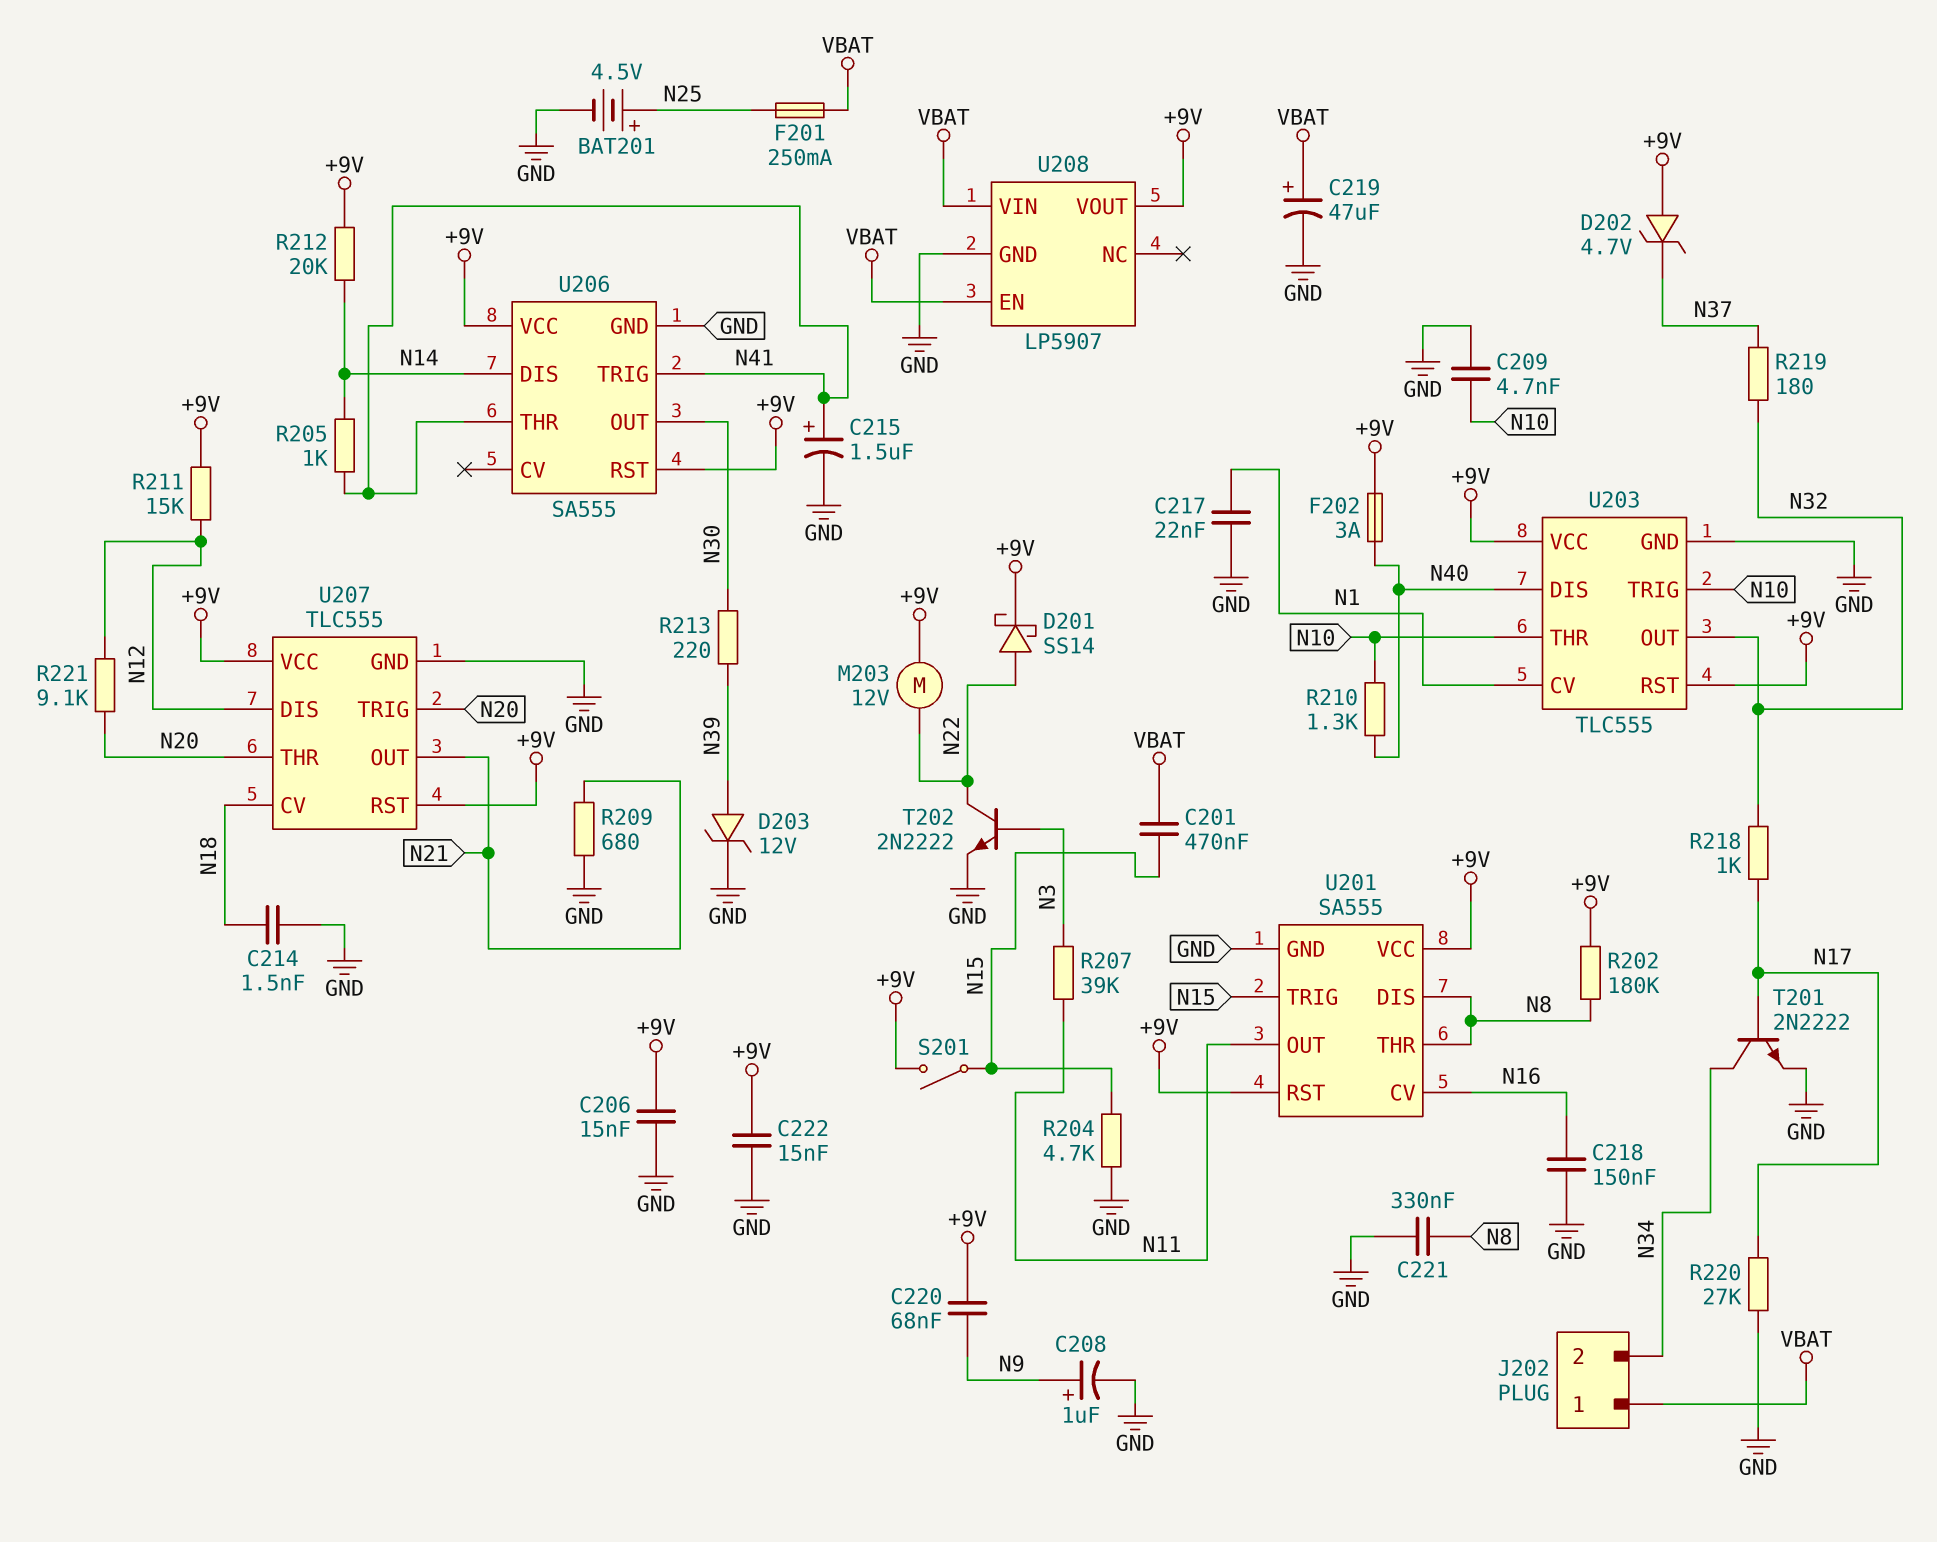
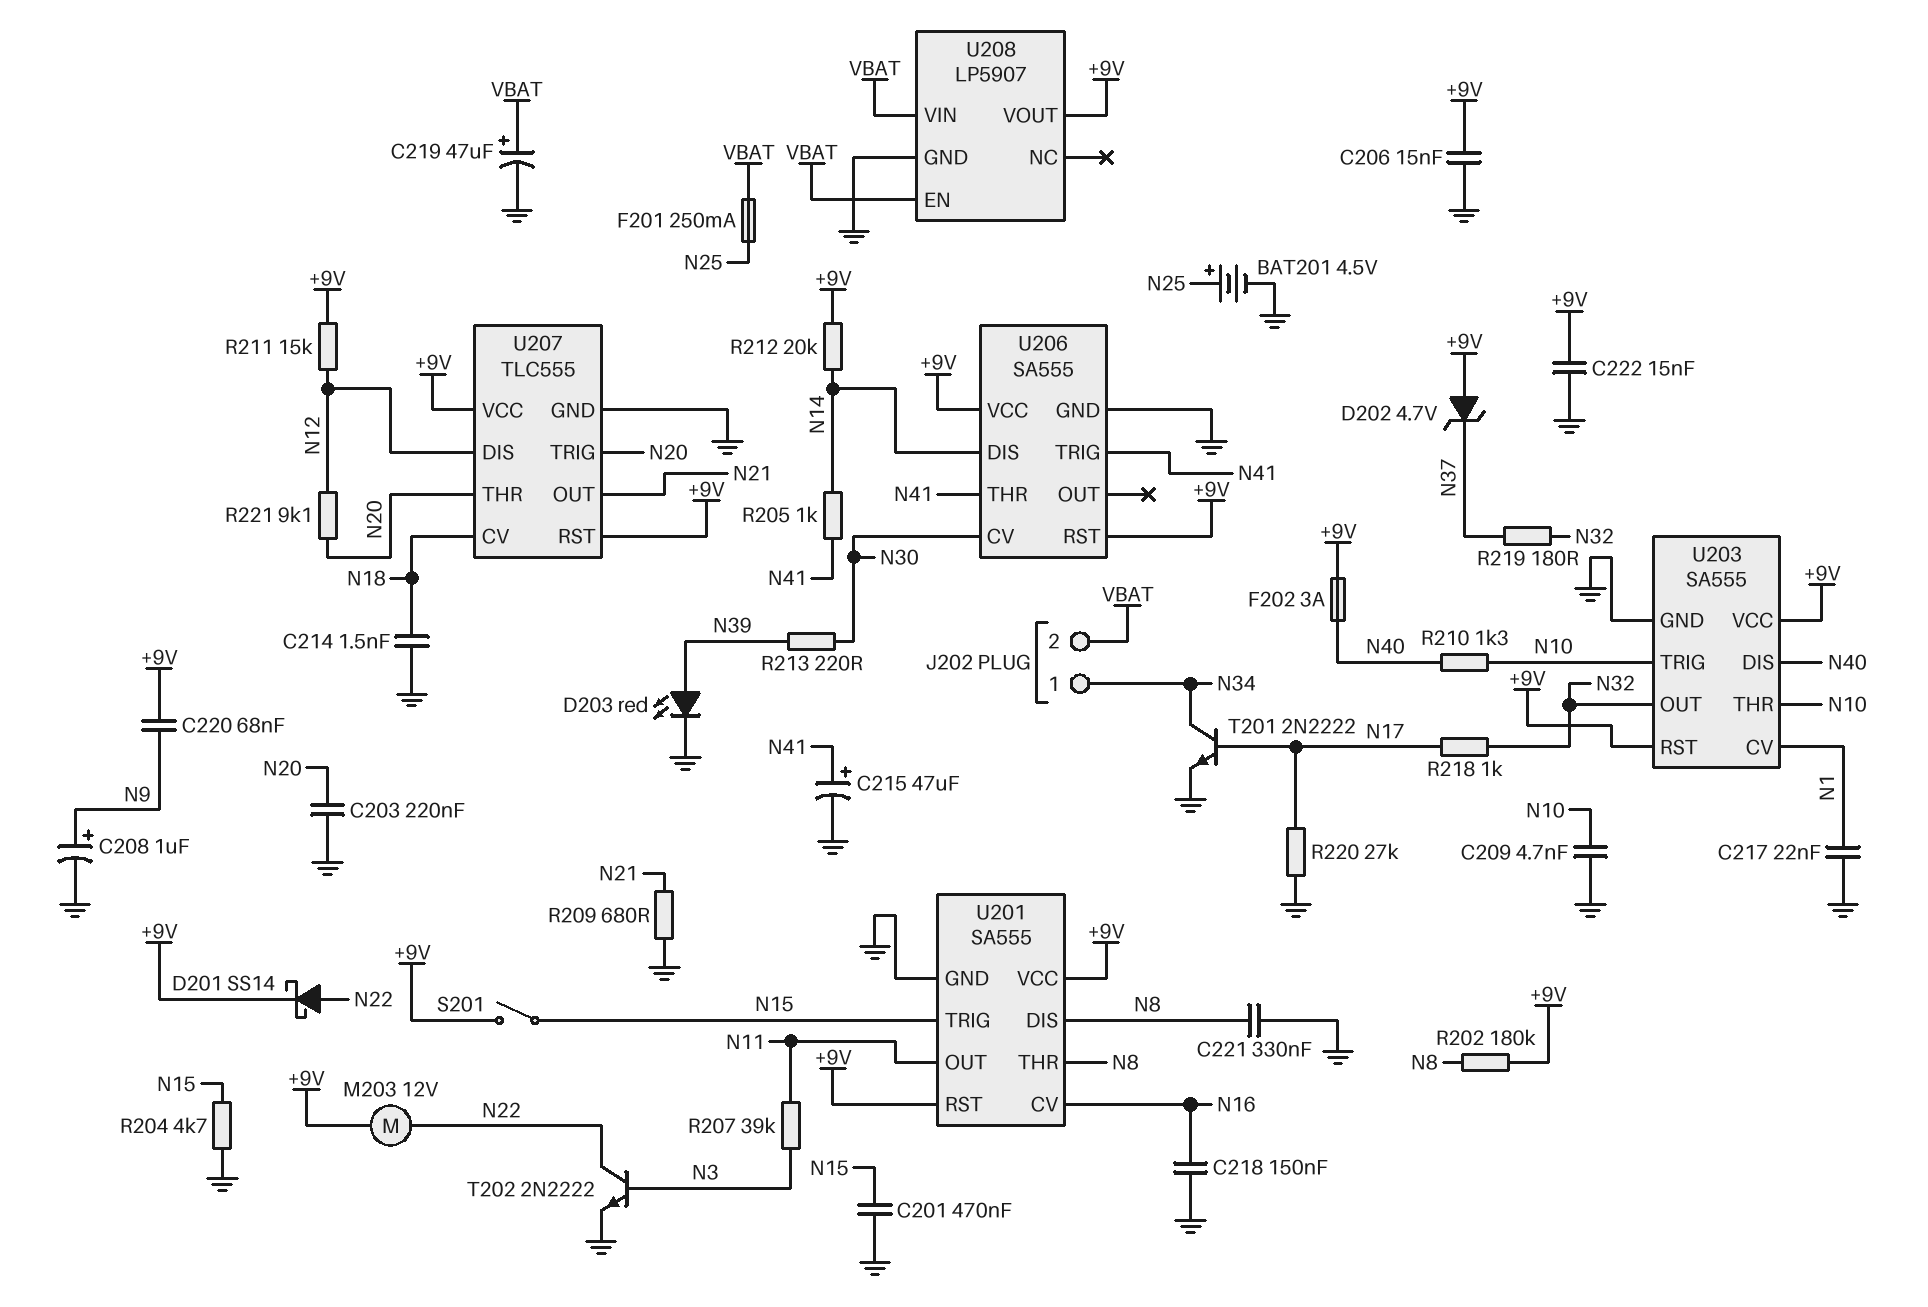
C201: 470nF (N15, VBAT) -> 470nF (GND, N15)
C203: none -> 220nF (GND, N20)
C215: 1.5uF (plus N41, minus GND) -> 47uF (plus N41, minus GND)
D203: zener 12V (A N39, K GND) -> LED red (A N39, K GND)
J202 pin 1: VBAT -> N34
J202 pin 2: N34 -> VBAT
U203: TLC555 -> SA555
U206 pin CV: none -> N30
U206 pin OUT: N30 -> none

